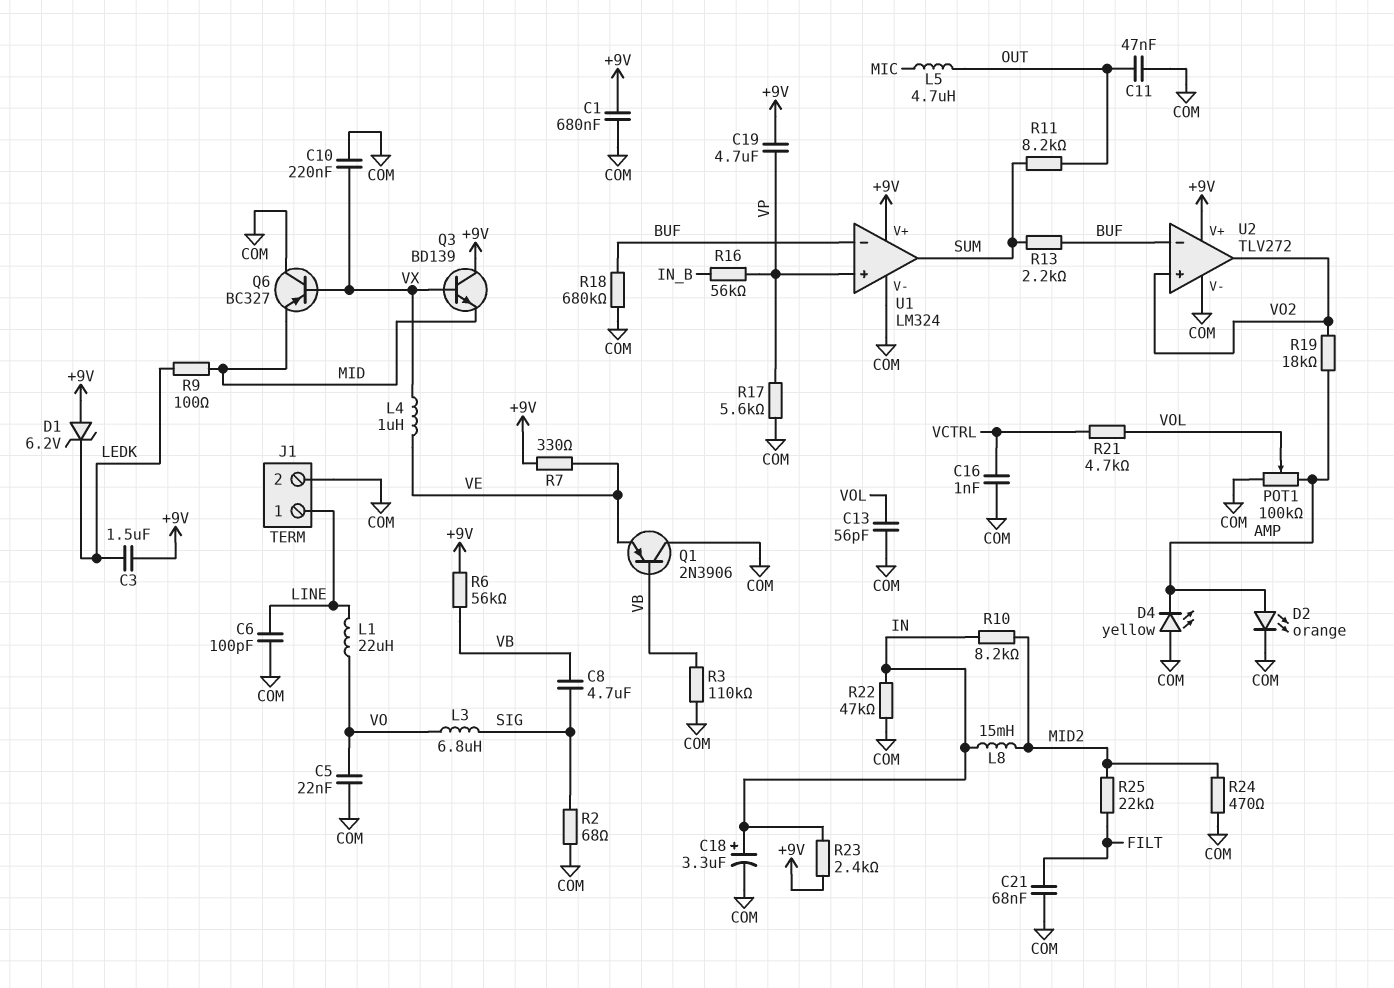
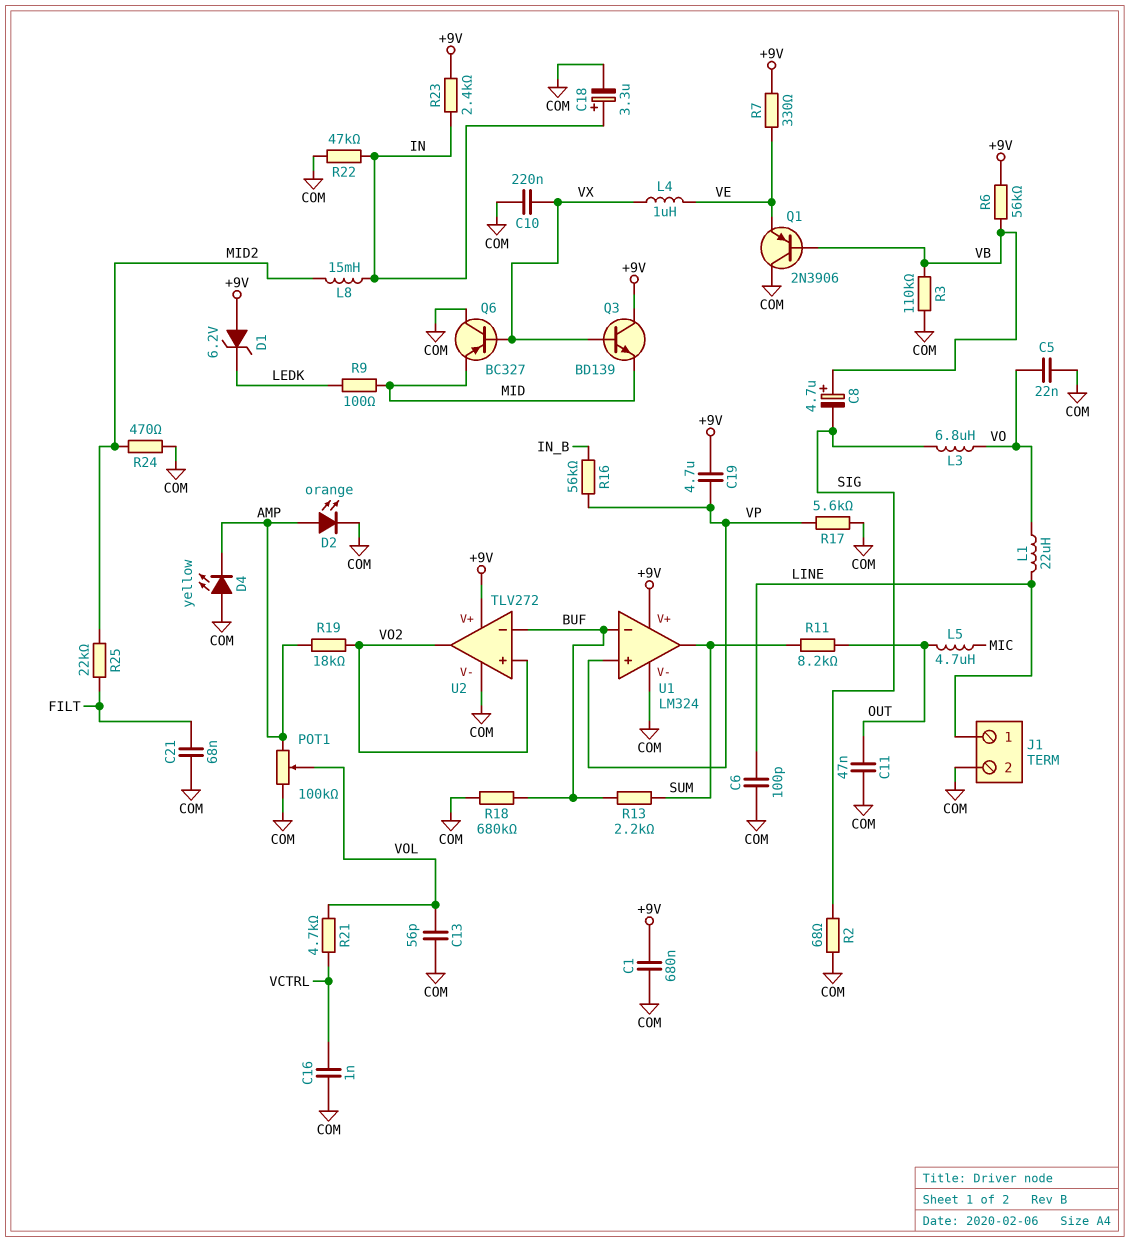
C3: 1.5uF (+9V, LEDK) -> none
C8: 4.7uF (SIG, VB) -> 4.7uF (plus VB, minus SIG)
R10: 8.2k (IN, MID2) -> none

